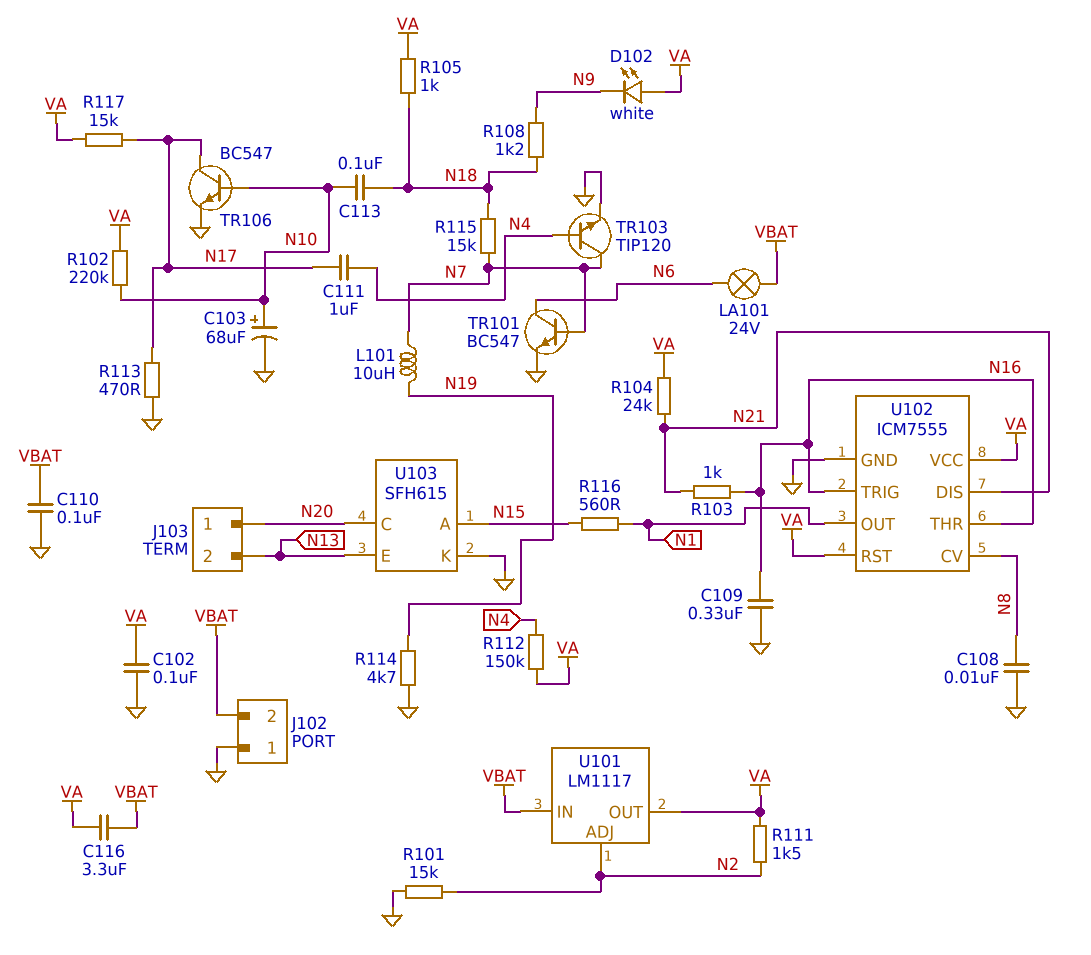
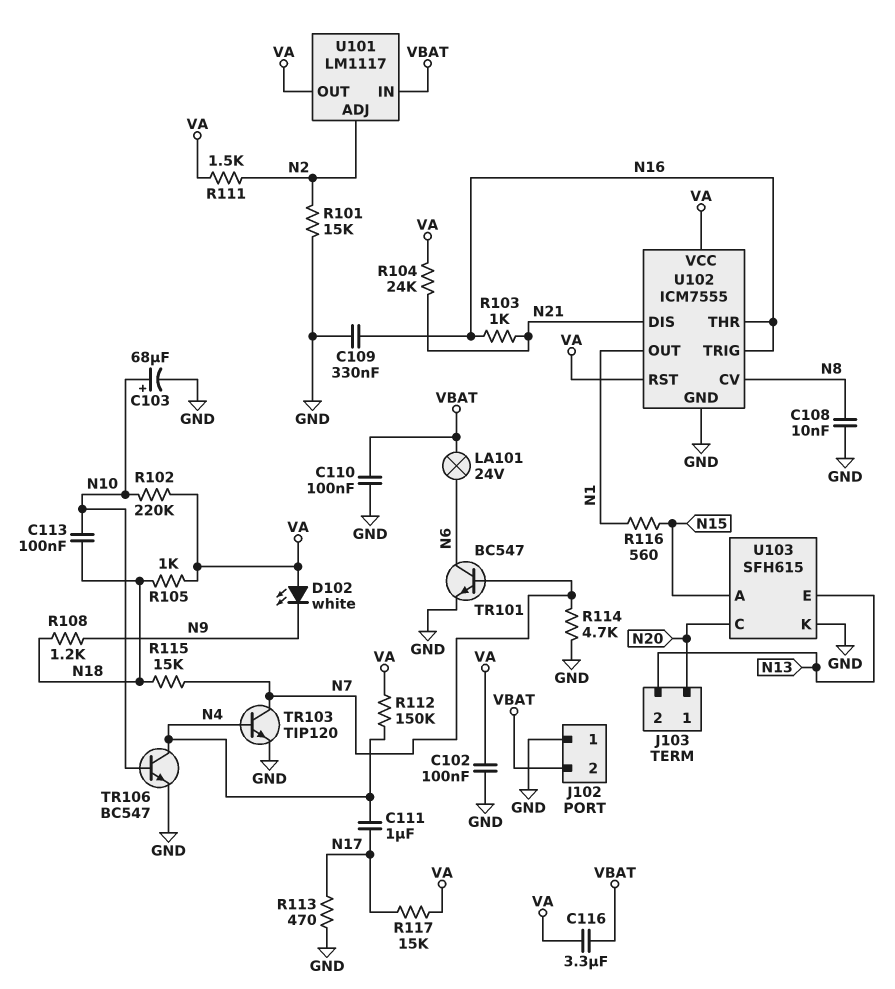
L101: 10uH (N7, N19) -> none
R114: 4.7k (GND, N19) -> 4.7k (GND, N7)
TR106: NPN BC547 (B N10, C N17, E GND) -> NPN BC547 (B N10, C N4, E GND)

